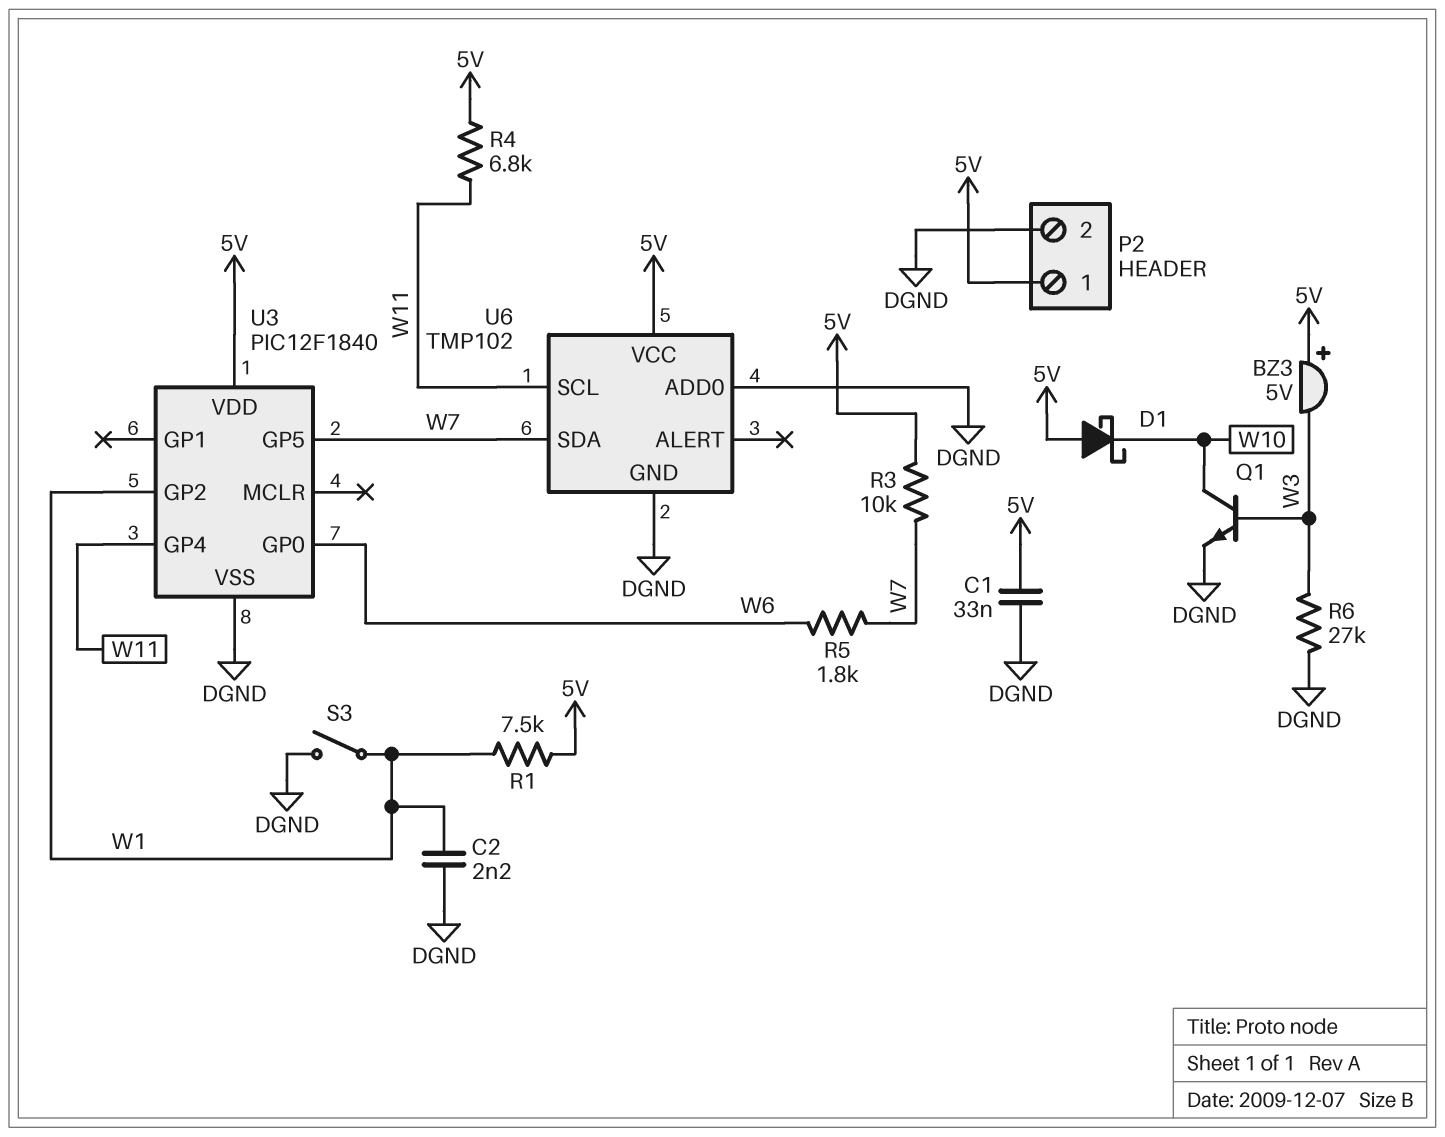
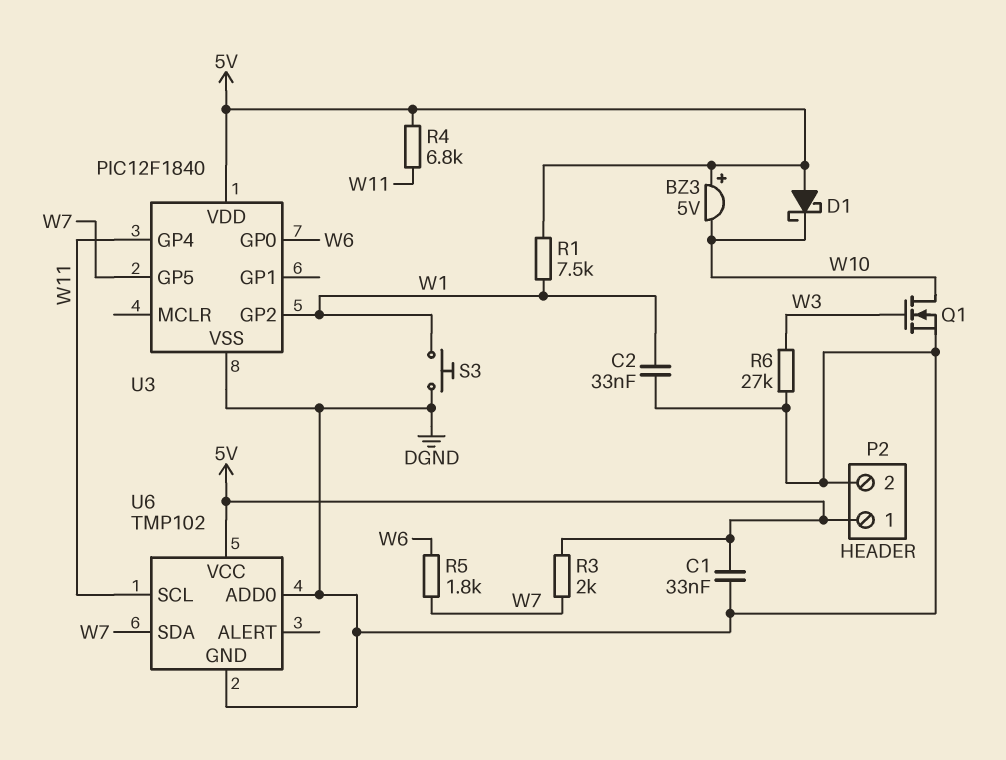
BZ3: buzzer 5V (plus 5V, minus W3) -> buzzer 5V (plus 5V, minus W10)
C2: 2.2nF (DGND, W1) -> 33nF (DGND, W1)
Q1: NPN (B W3, C W10, E DGND) -> NMOS (G W3, D W10, S DGND)
R3: 10k (5V, W7) -> 2k (5V, W7)
S3: switch (DGND, W1) -> button (DGND, W1)

